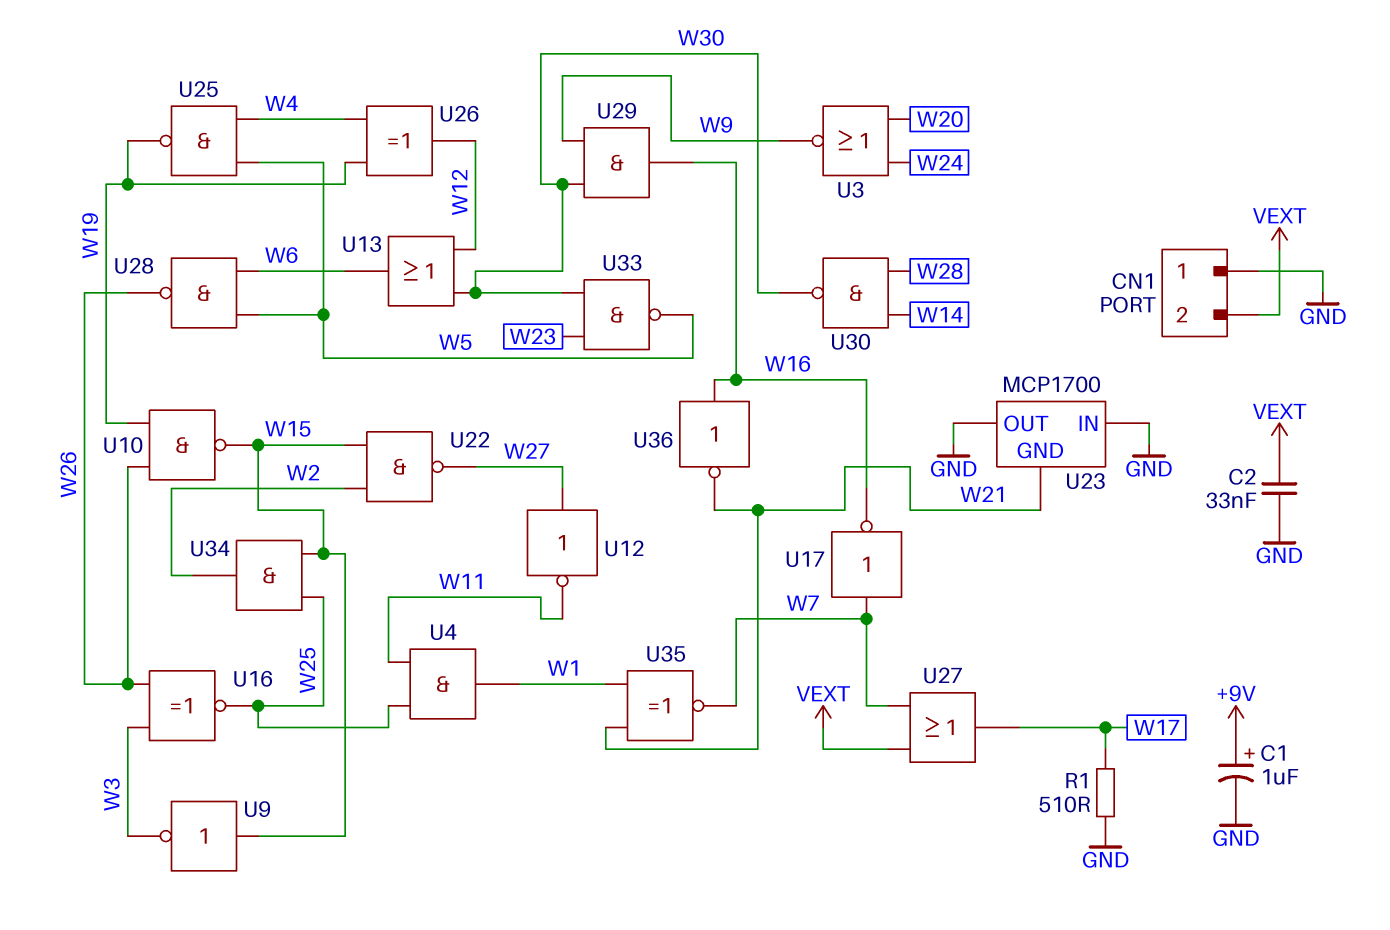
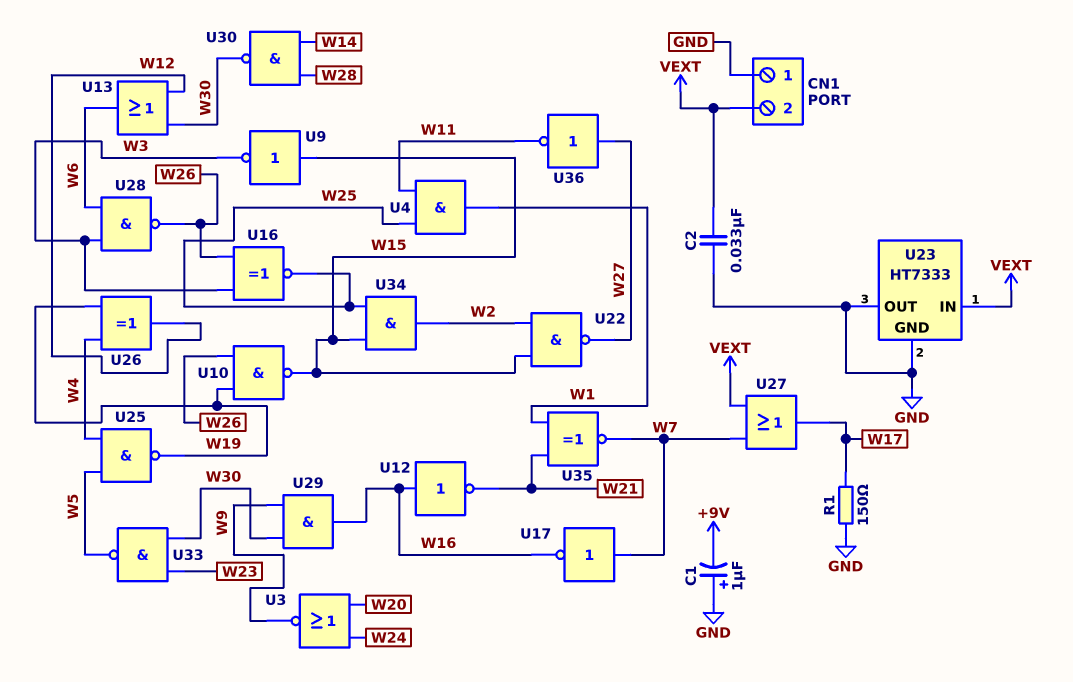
C1: 1uF (plus +9V, minus GND) -> 1uF (plus GND, minus +9V)
R1: 510 (GND, W17) -> 150 (GND, W17)
U12: NOT (in W27, out W11) -> NOT (in W16, out W21)
U23: MCP1700 -> HT7333
U23 pin GND: W21 -> GND
U23 pin IN: GND -> VEXT
U28: NAND (in W5, in W6, out W26) -> NAND (in W3, in W6, out W26)
U36: NOT (in W16, out W21) -> NOT (in W27, out W11)

